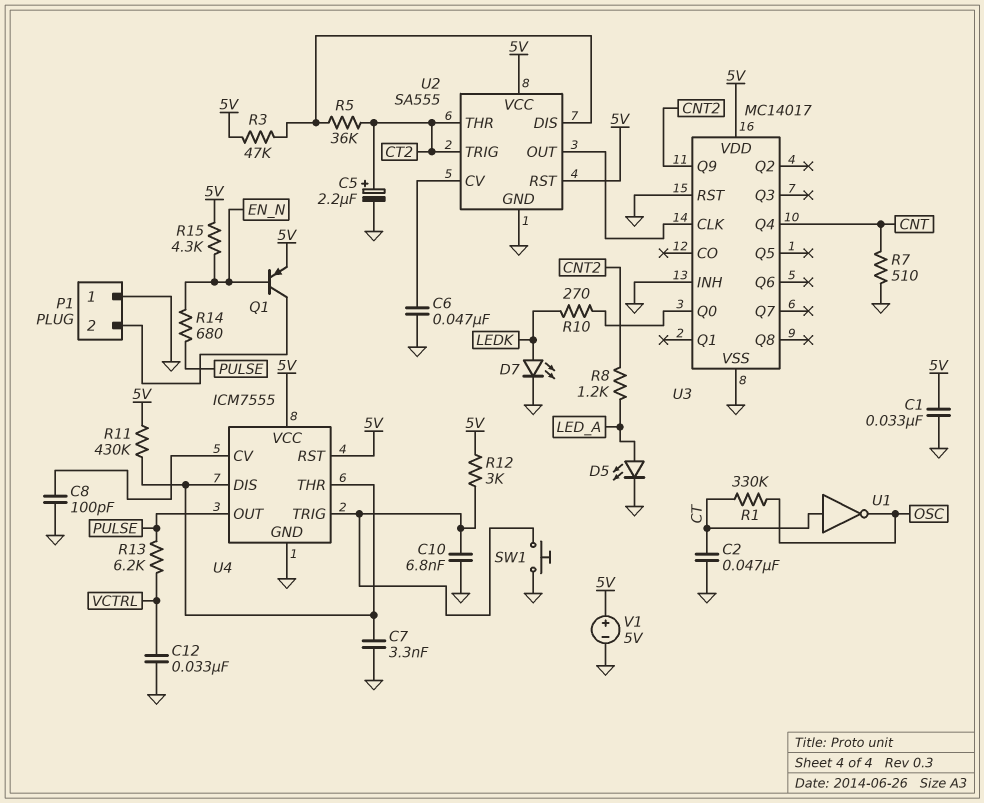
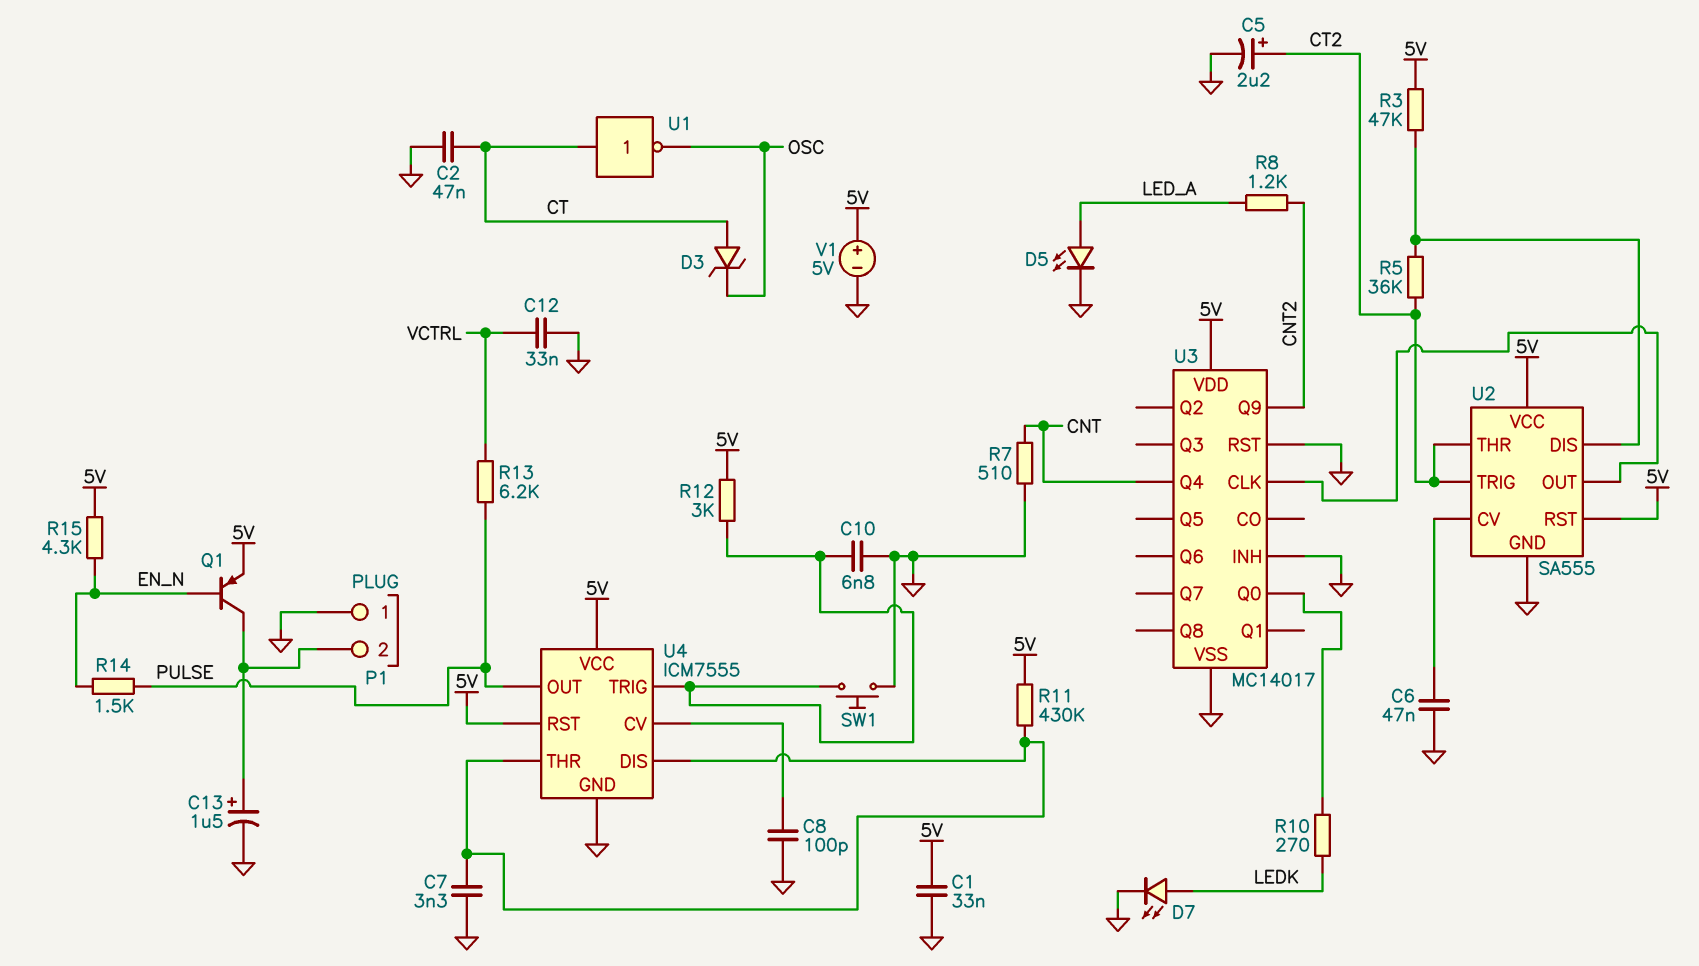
C13: none -> 1.5uF (plus P1/2, minus GND)
D3: none -> zener (A CT, K OSC)
R1: 330k (CT, OSC) -> none
R14: 680 (EN_N, PULSE) -> 1.5k (EN_N, PULSE)

